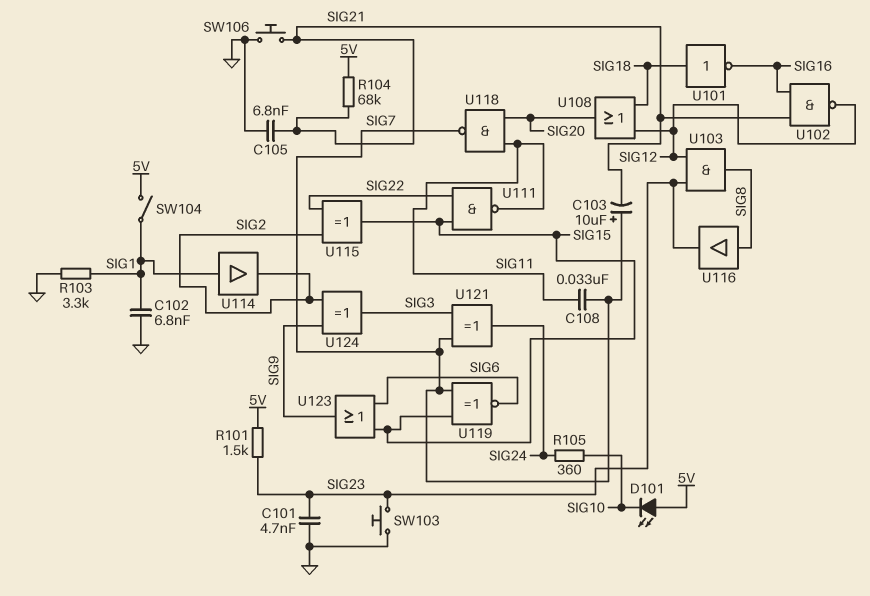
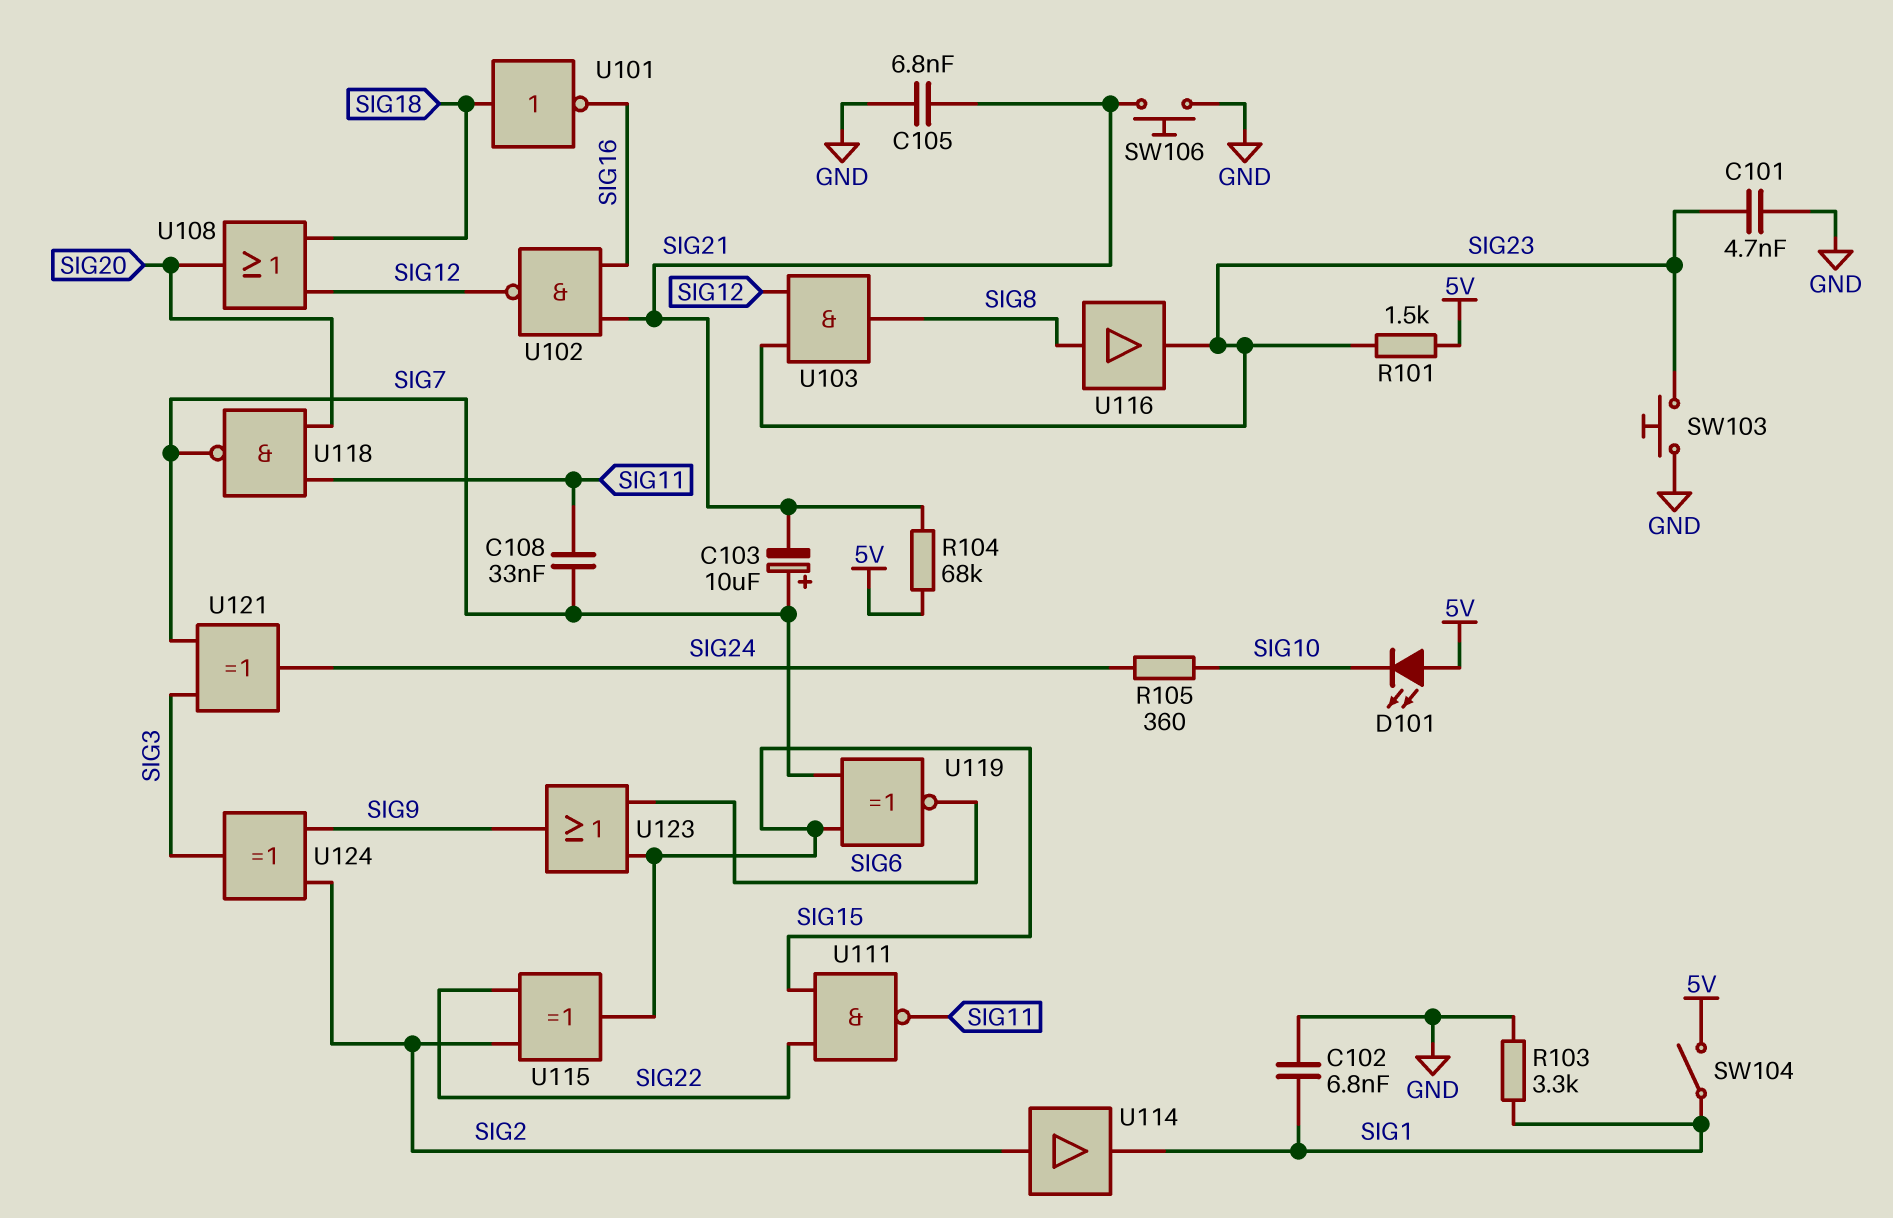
U114: buffer (in SIG1, out SIG2) -> buffer (in SIG2, out SIG1)

